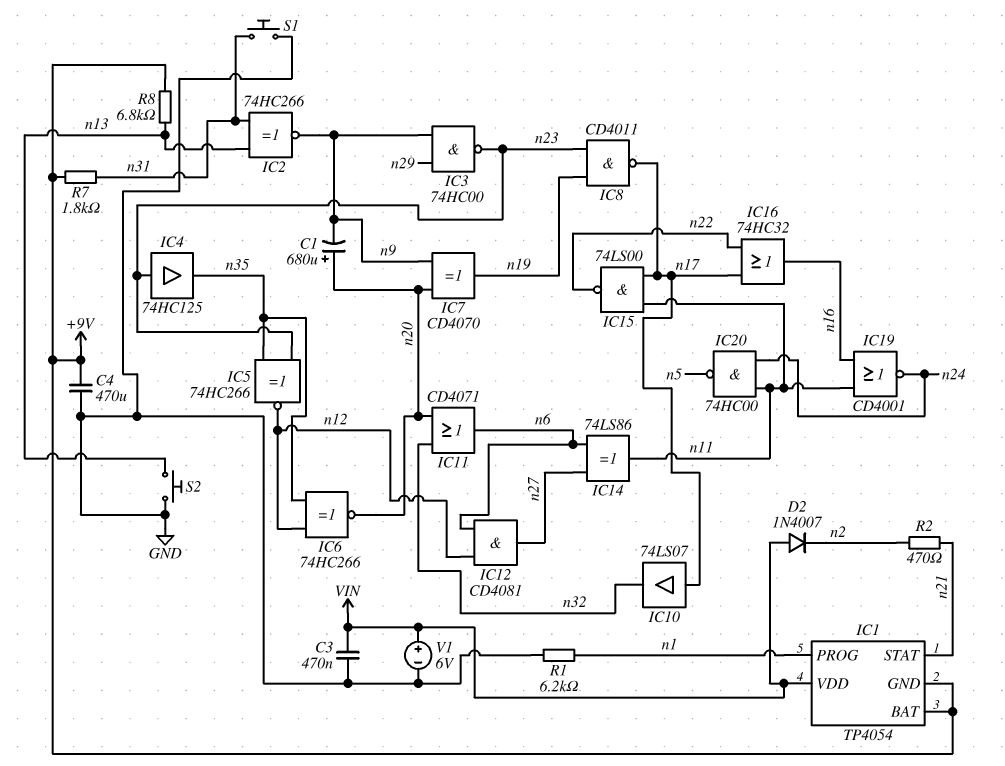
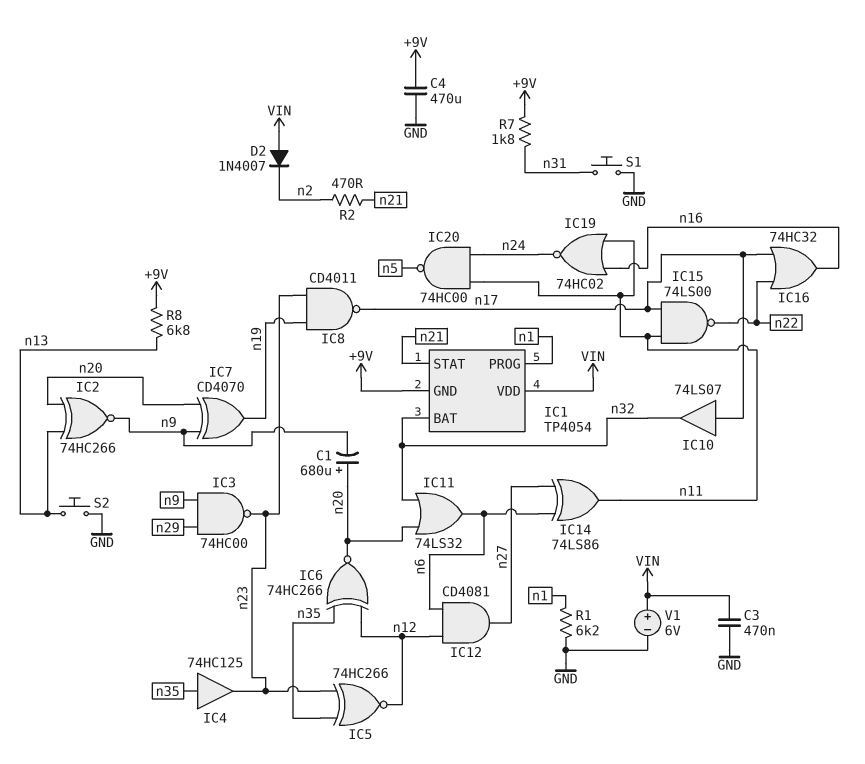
IC1 pin BAT: +9V -> n32
IC2: XNOR 74HC266 (in n13, in n31, out n9) -> XNOR 74HC266 (in n13, in n20, out n9)
IC4: buffer 74HC125 (in n23, out n35) -> buffer 74HC125 (in n35, out n23)
IC11: OR CD4071 (in n20, in n32, out n6) -> OR 74LS32 (in n20, in n32, out n6)
IC19: NOR CD4001 (in n11, in n16, out n24) -> NOR 74HC02 (in n11, in n16, out n24)

